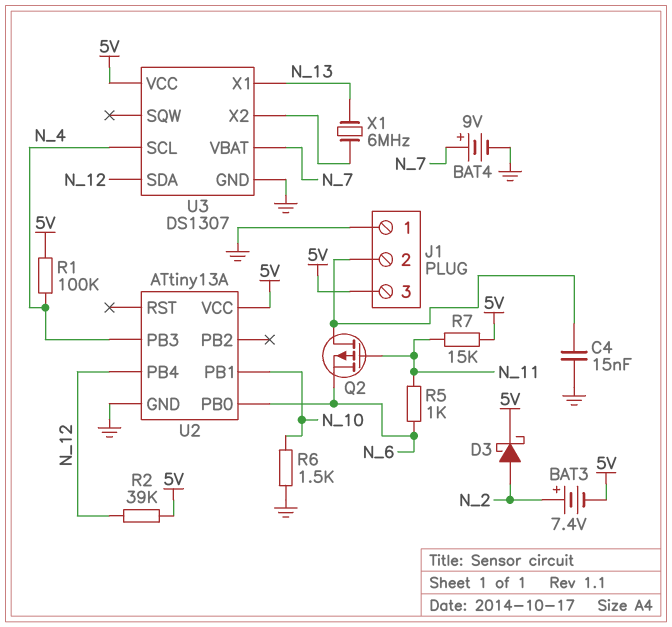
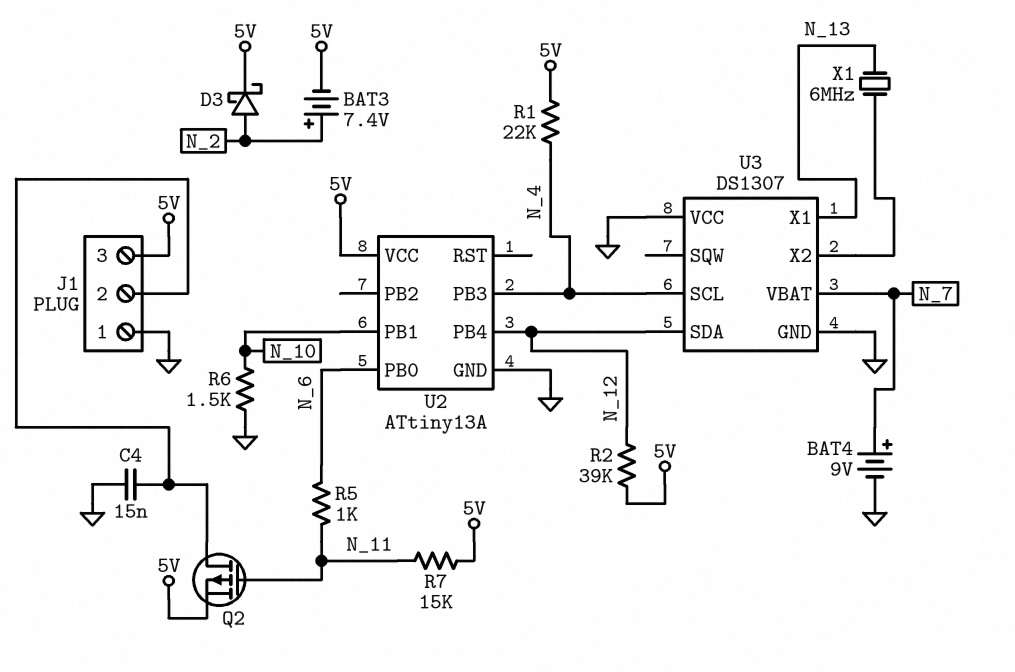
Q2: PMOS (G N_11, D J1/2, S N_6) -> PMOS (G N_11, D J1/2, S 5V)
R1: 100k (5V, N_4) -> 22k (5V, N_4)
U3 pin VCC: 5V -> GND

